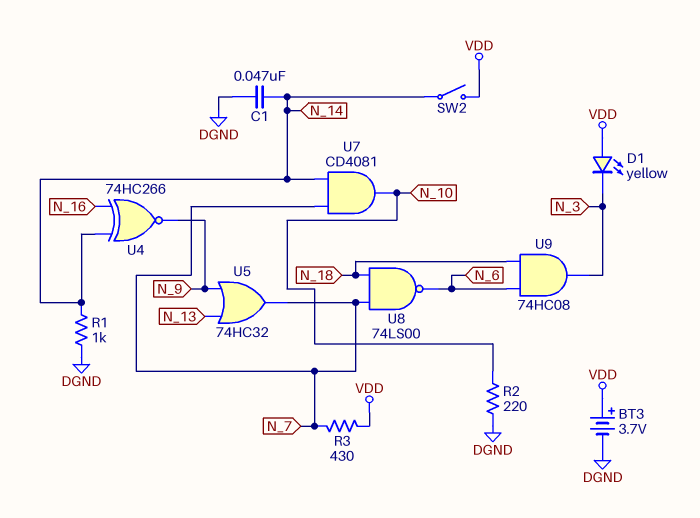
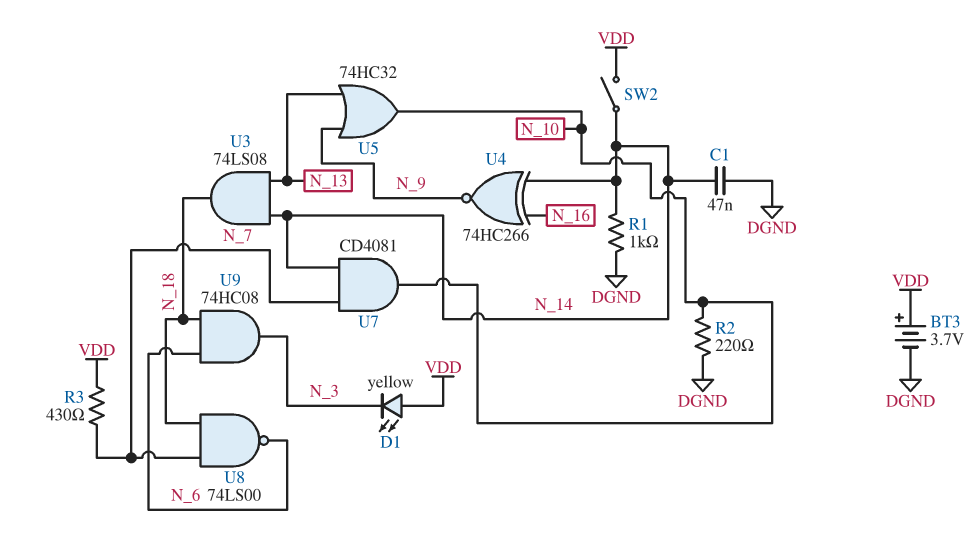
U3: none -> AND 74LS08 (in N_13, in N_14, out N_18)
U5: OR 74HC32 (in N_9, in N_13, out N_7) -> OR 74HC32 (in N_9, in N_13, out N_10)

